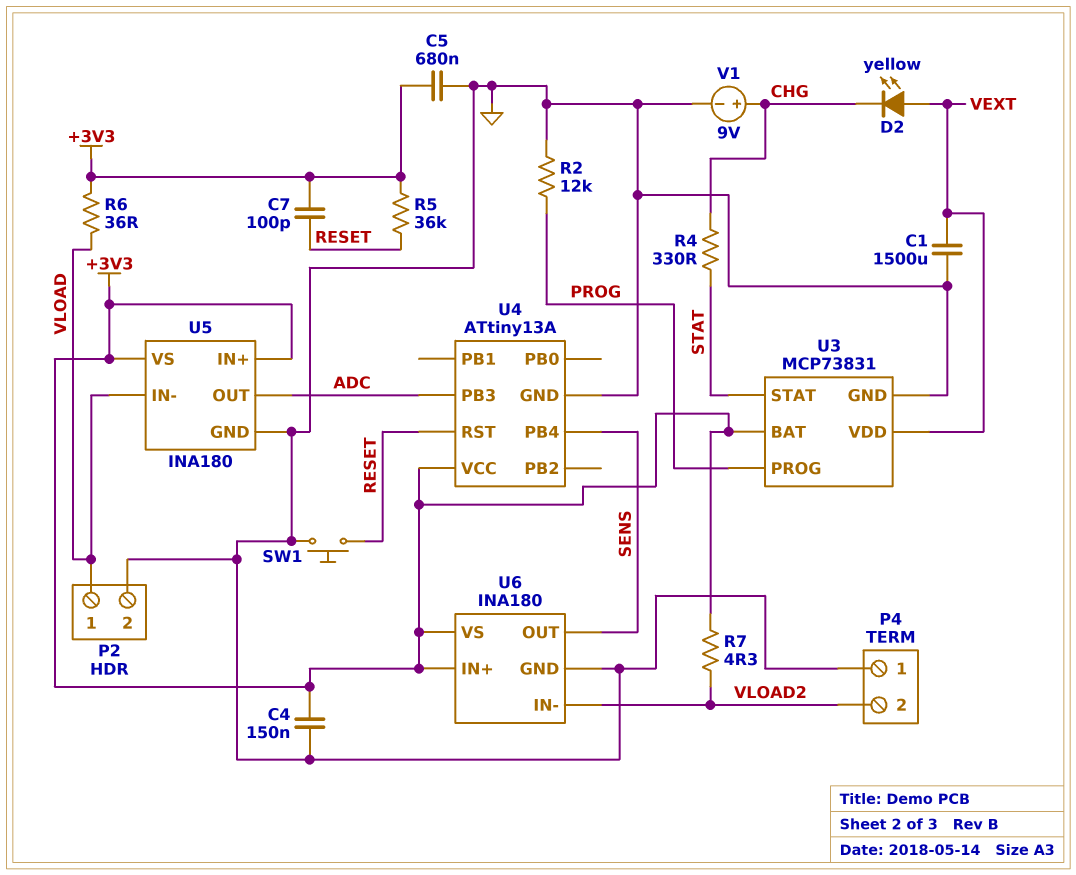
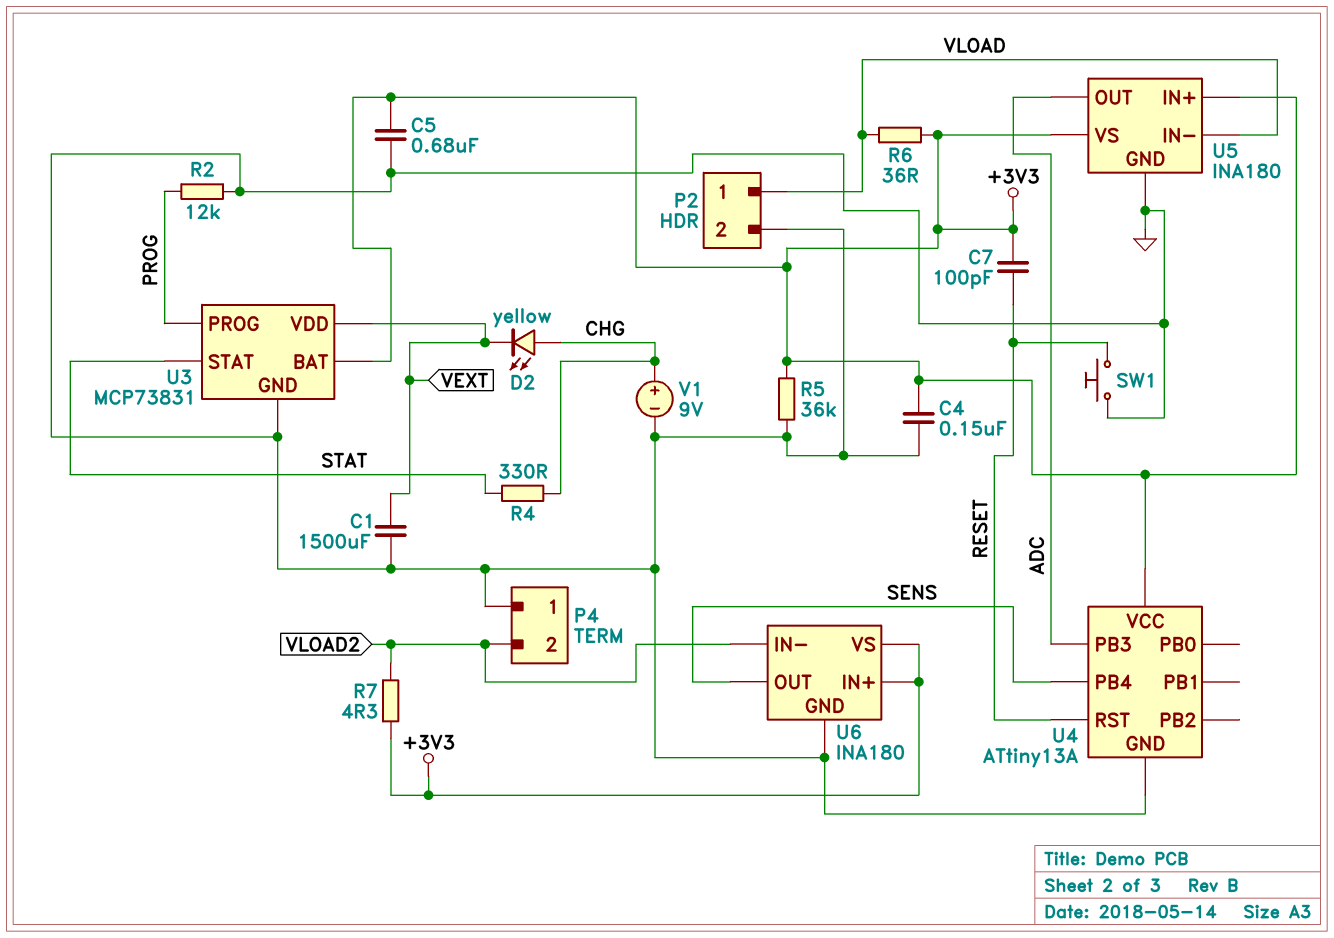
D2: LED yellow (A VEXT, K CHG) -> LED yellow (A CHG, K VEXT)
R5: 36k (+3V3, RESET) -> 36k (+3V3, GND)

